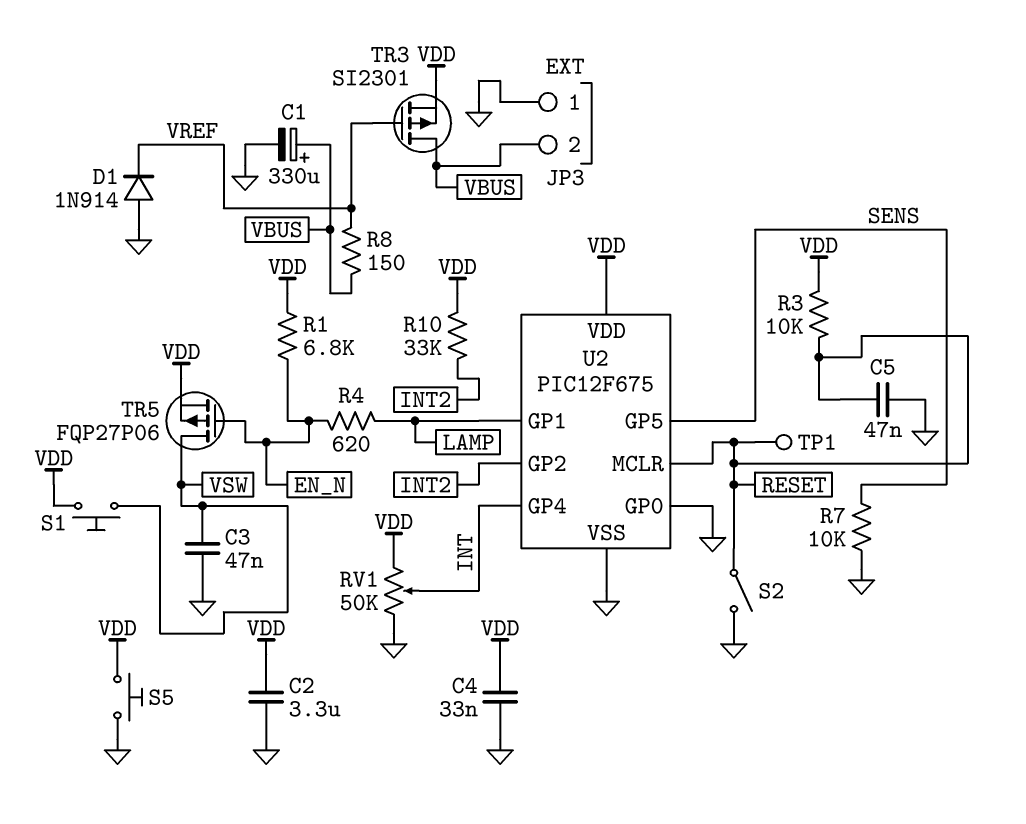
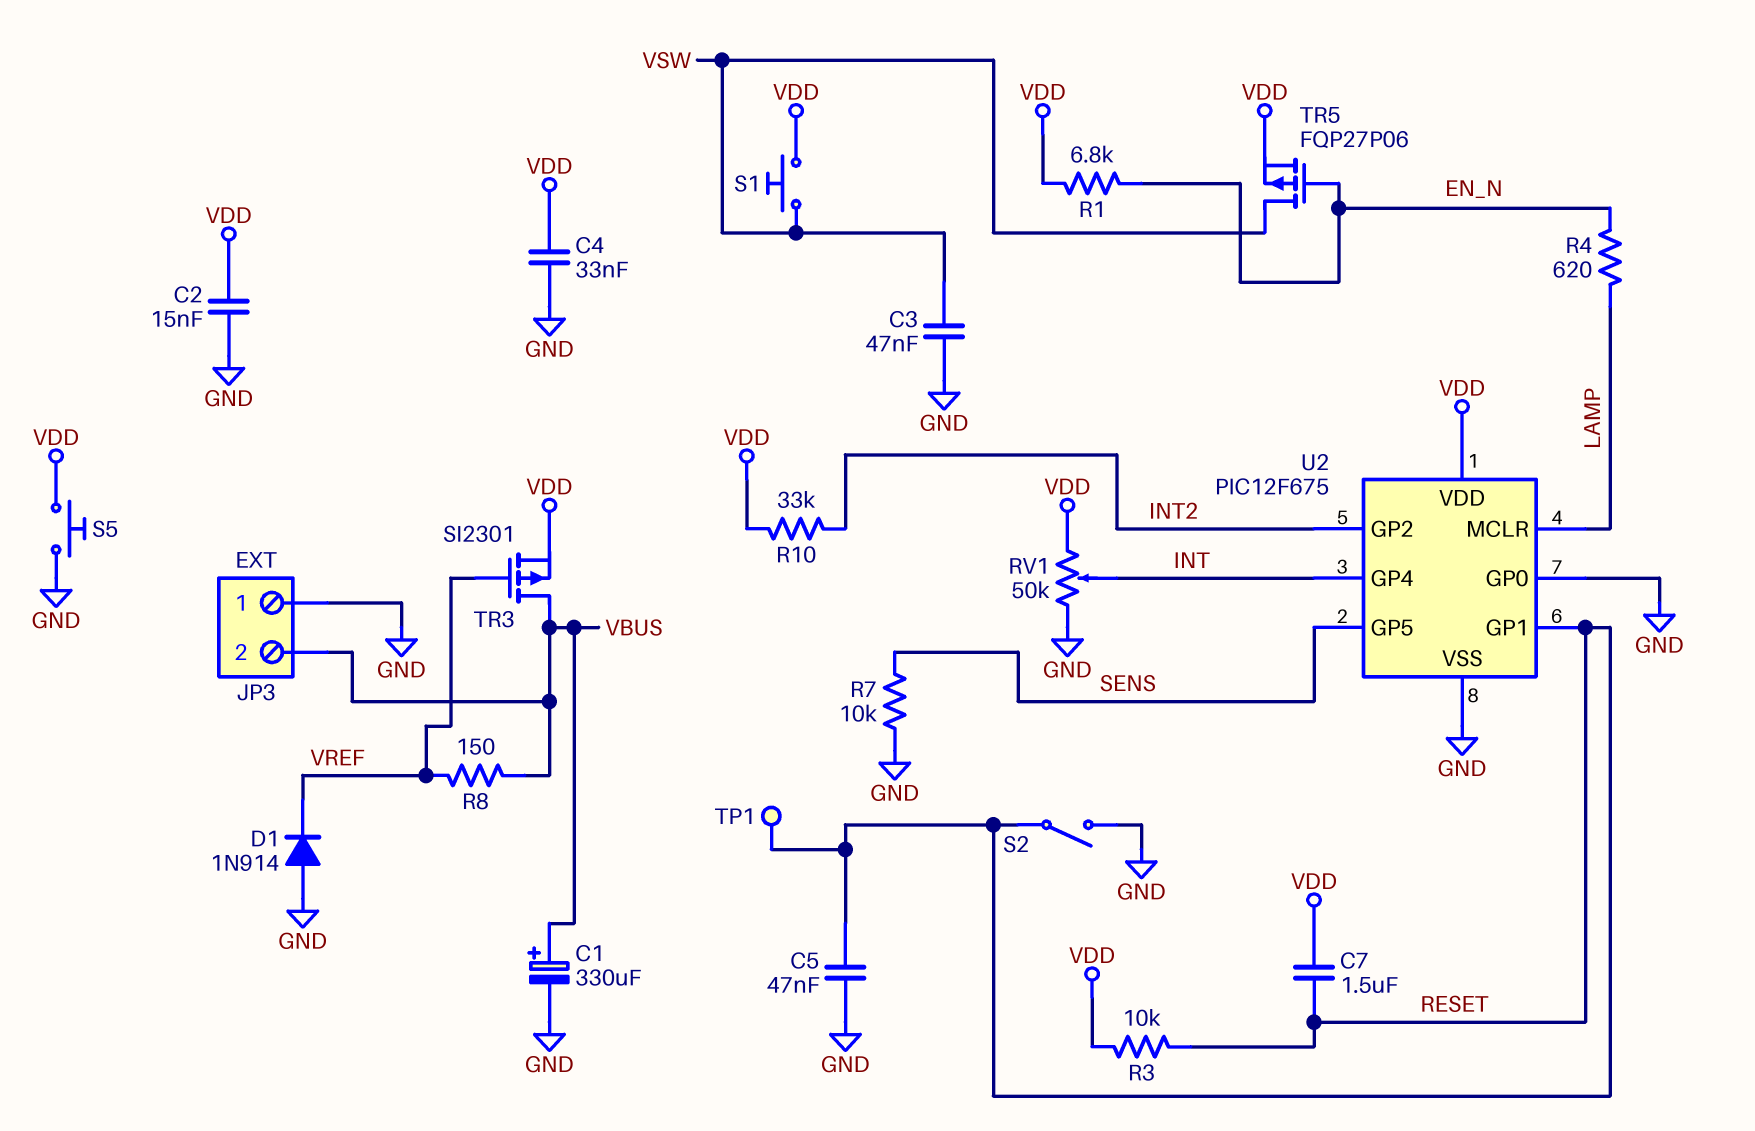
C2: 3.3uF (GND, VDD) -> 15nF (GND, VDD)
C7: none -> 1.5uF (RESET, VDD)
U2 pin GP1: LAMP -> RESET
U2 pin MCLR: RESET -> LAMP

